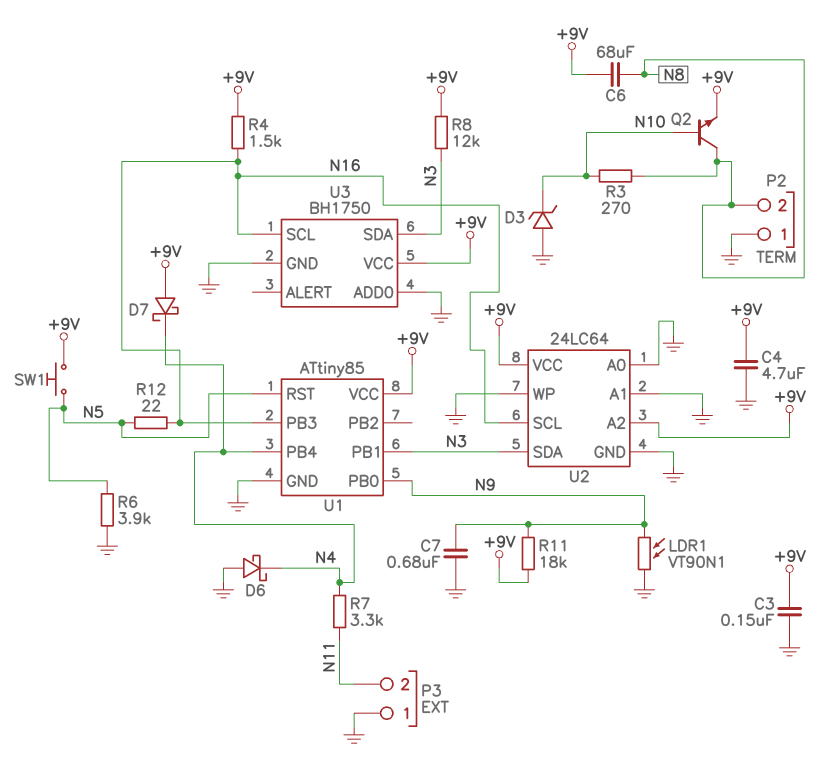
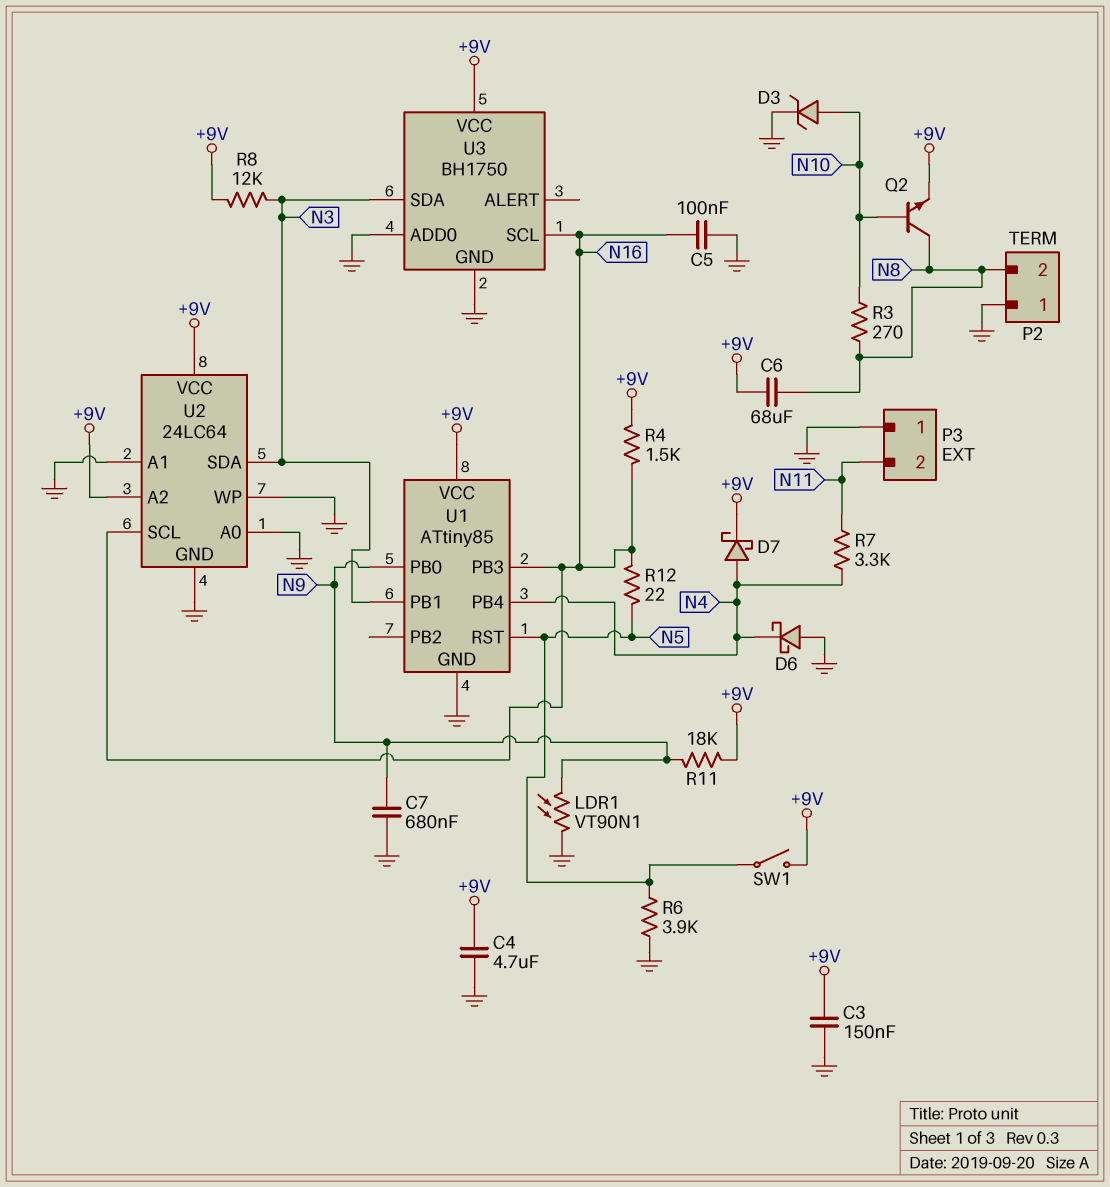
C5: none -> 100nF (GND, N16)
D3: zener (A GND, K N10) -> zener (A N10, K GND)
D7: schottky (A +9V, K N4) -> schottky (A N4, K +9V)
SW1: button (+9V, N5) -> switch (+9V, N5)

